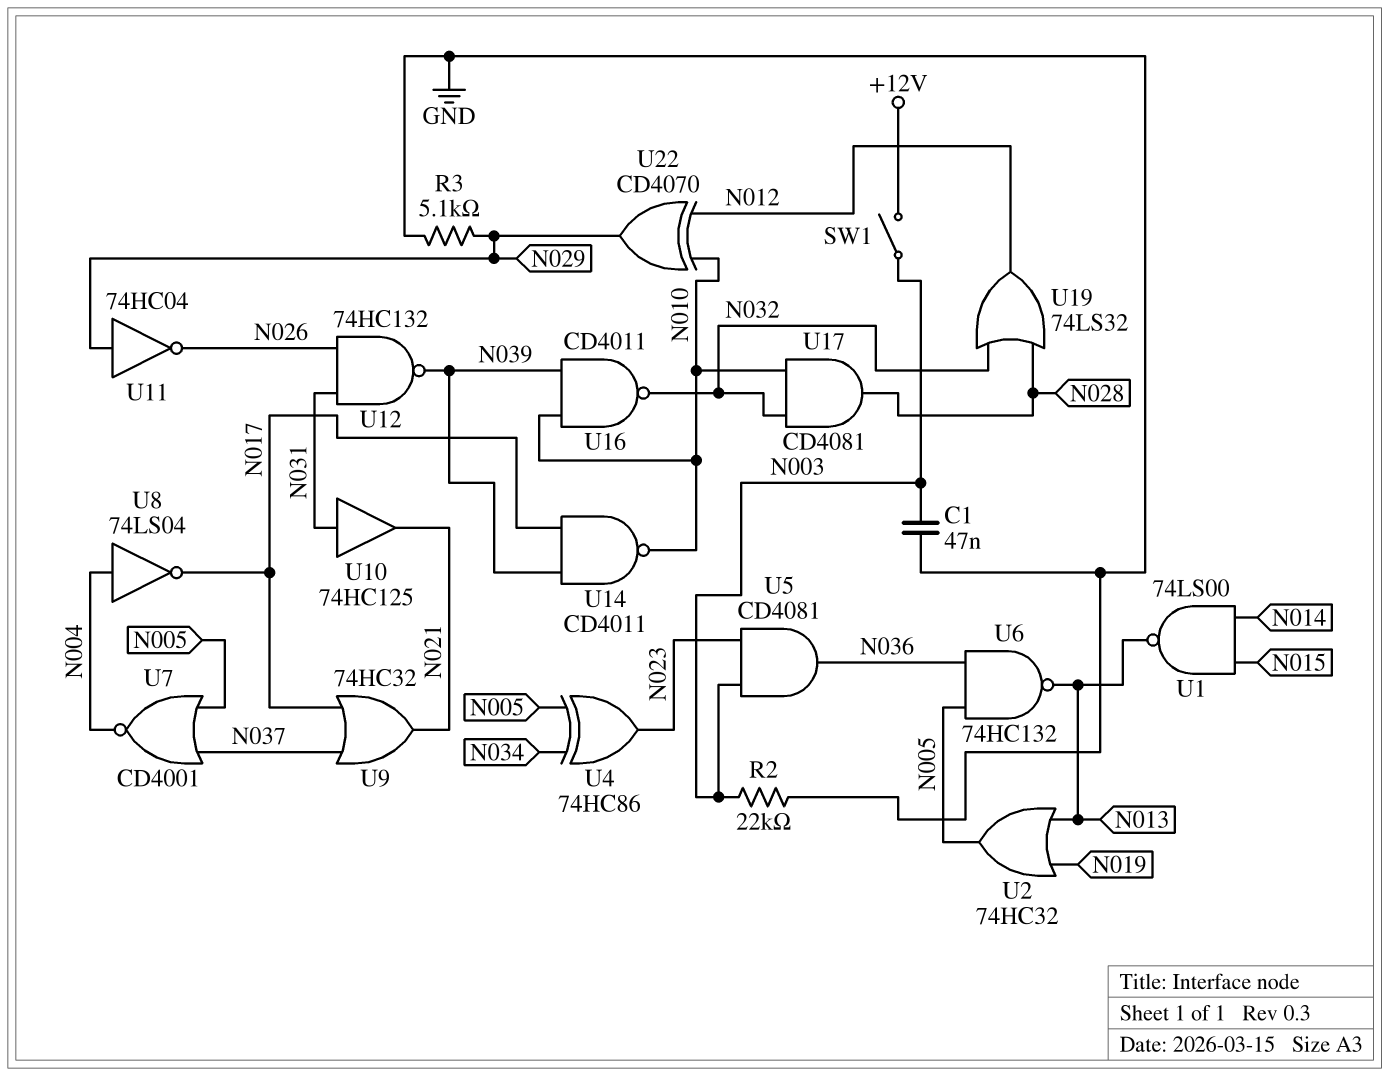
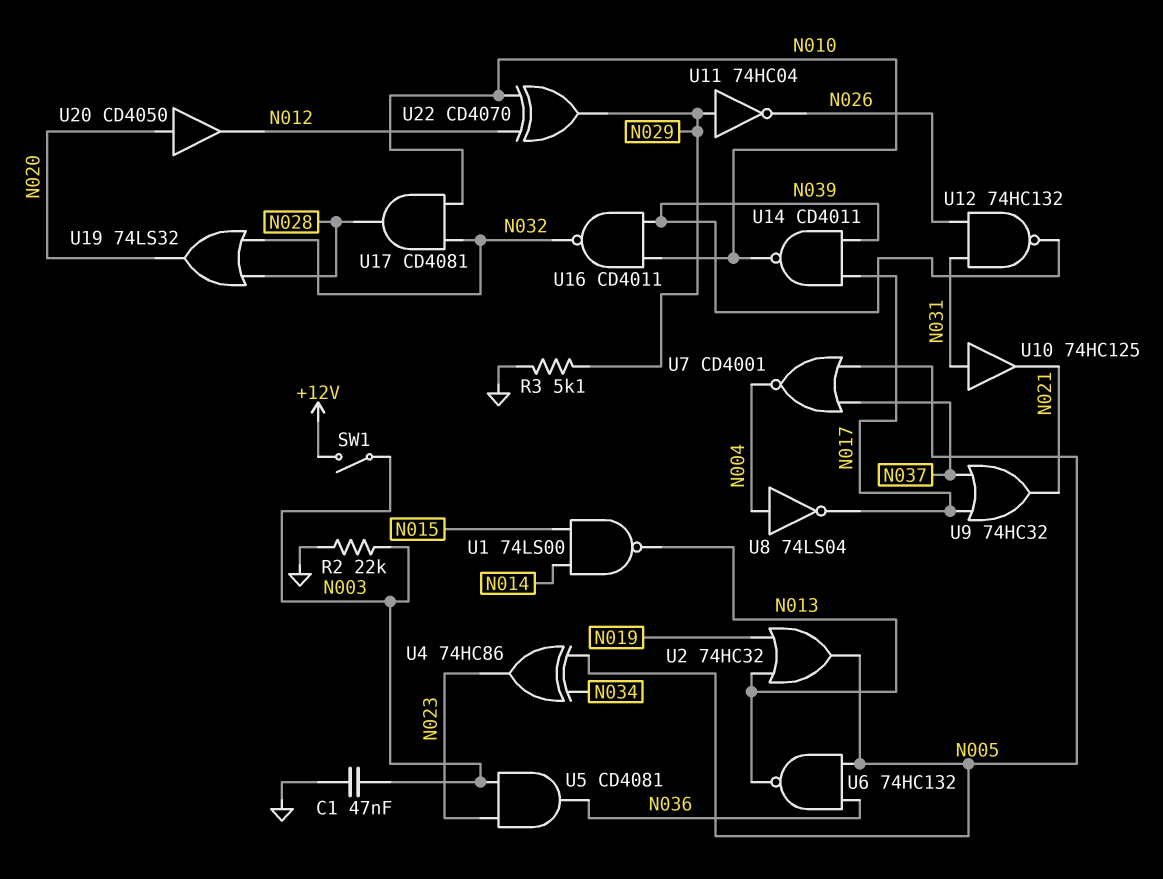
U19: OR 74LS32 (in N028, in N032, out N012) -> OR 74LS32 (in N028, in N032, out N020)
U20: none -> buffer CD4050 (in N020, out N012)

